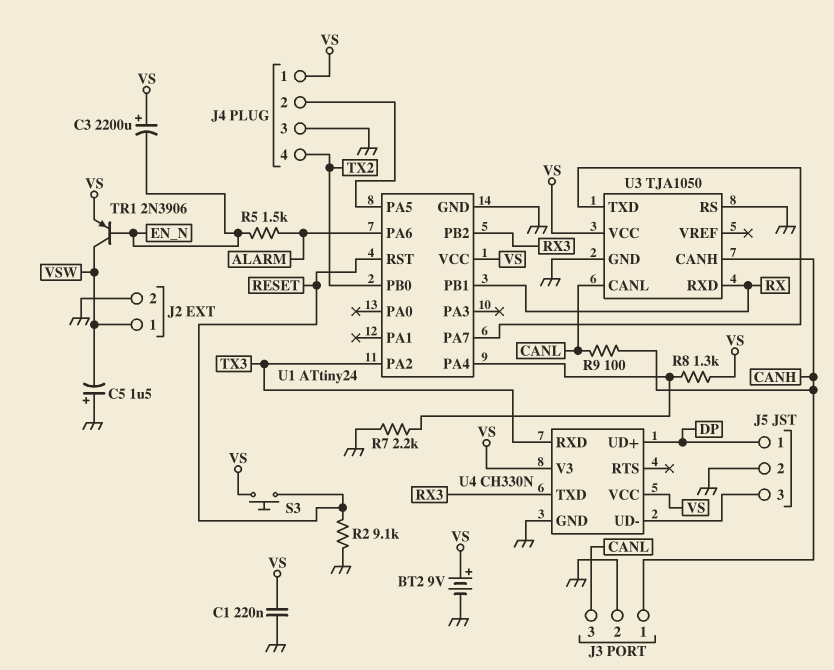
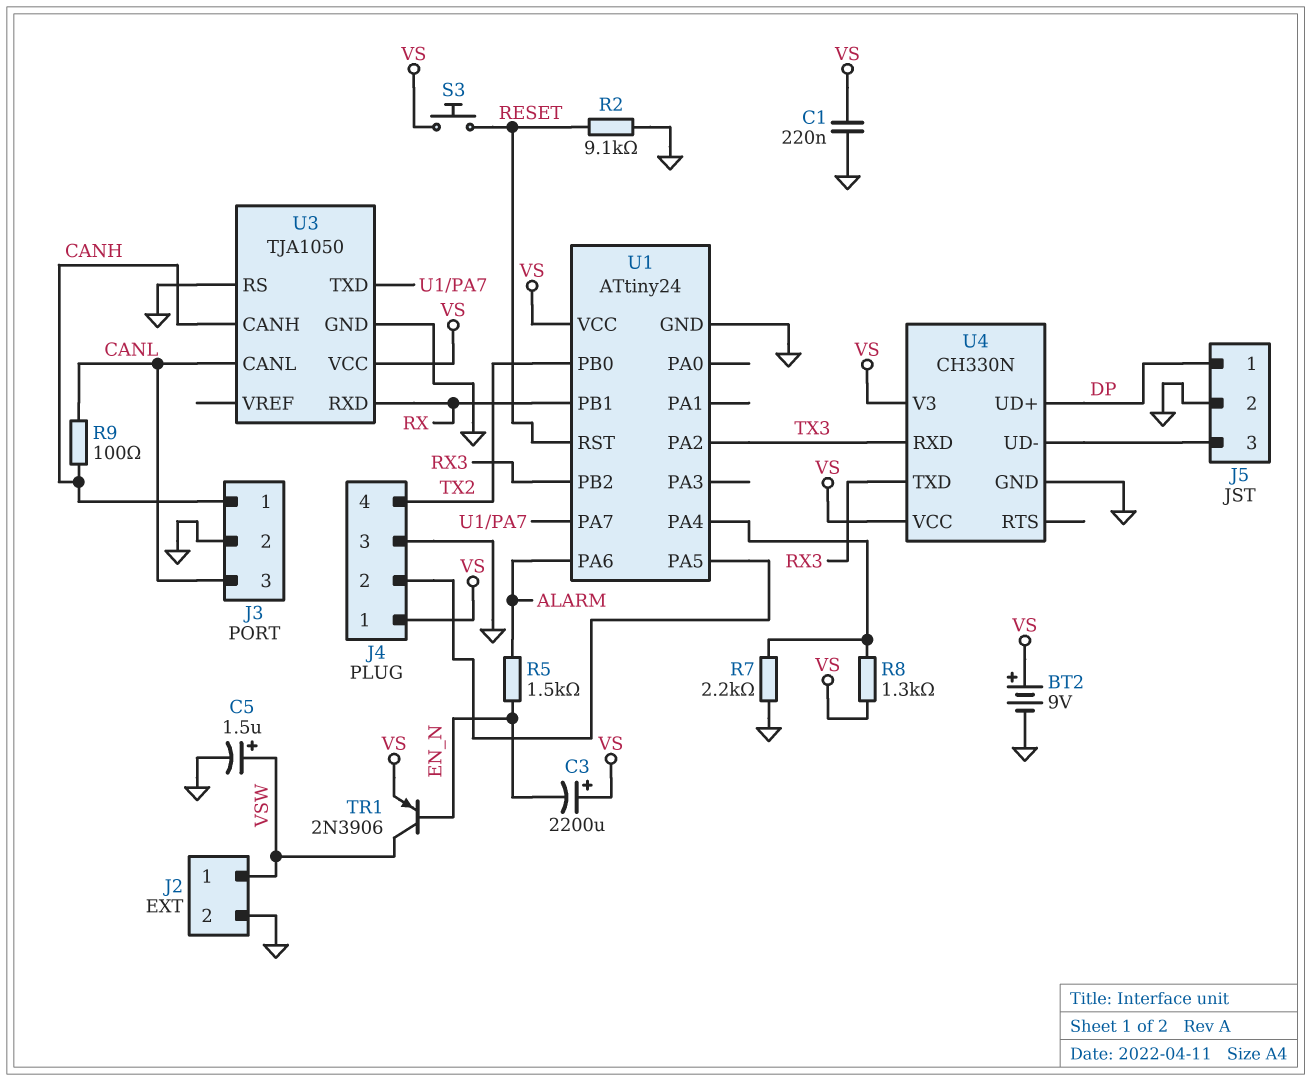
C5: 1.5uF (plus GND, minus VSW) -> 1.5uF (plus VSW, minus GND)

